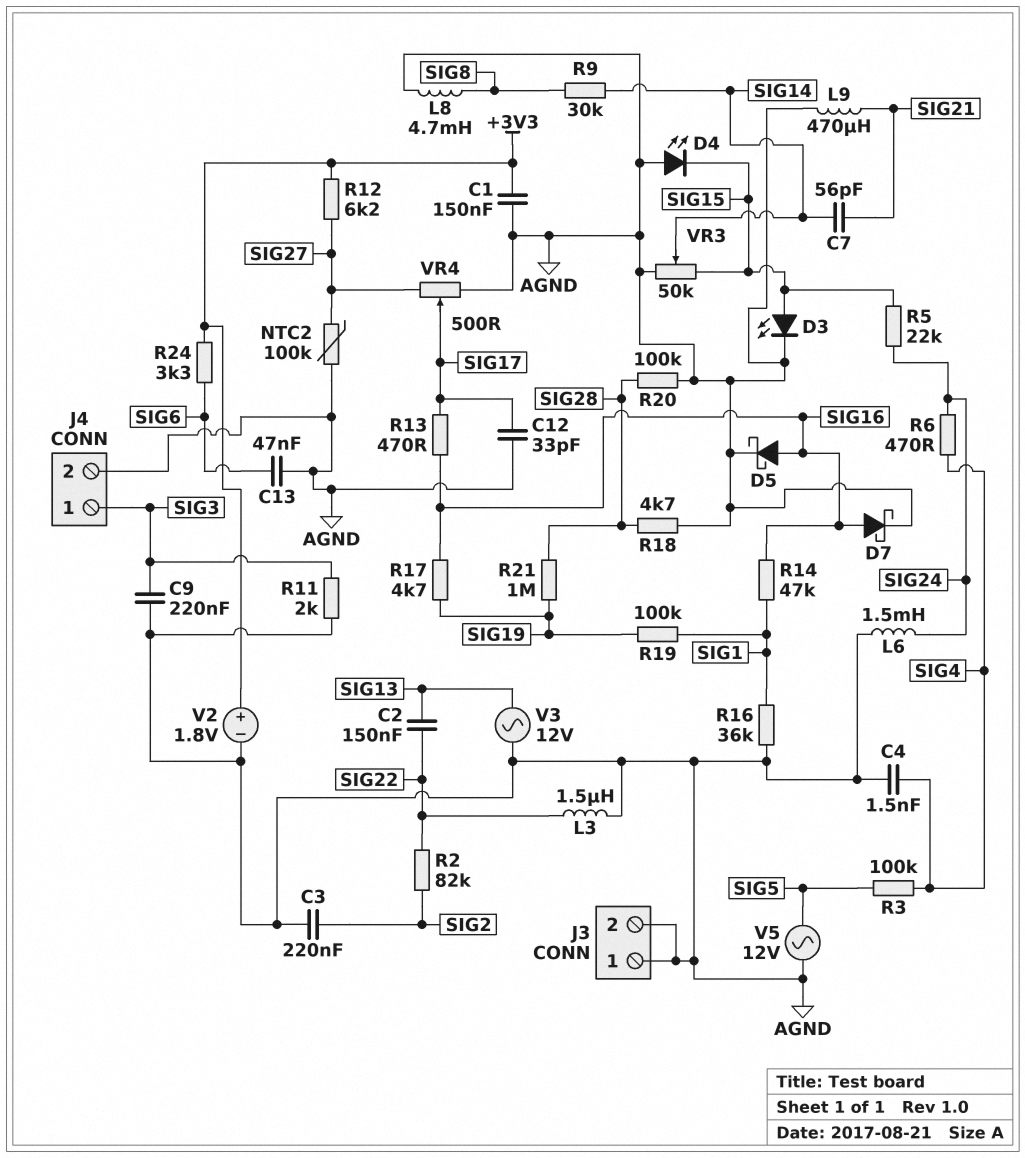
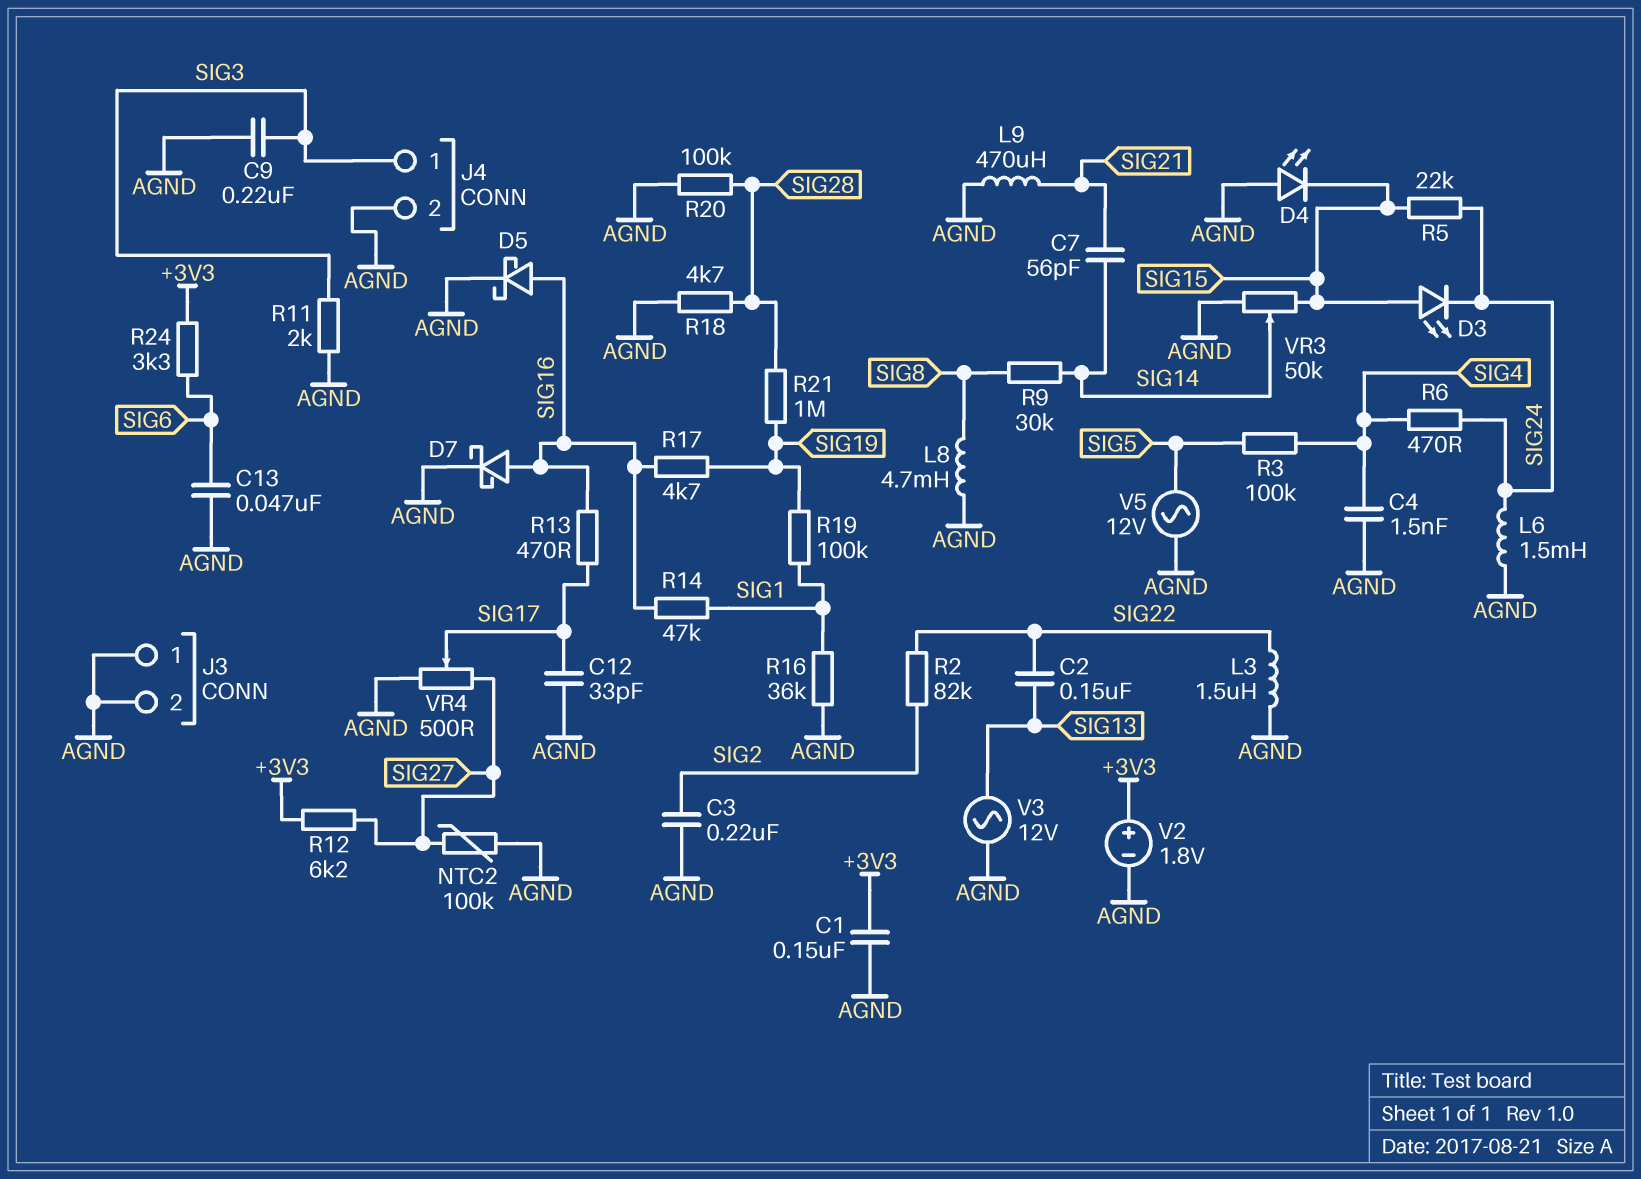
D3: LED (A SIG15, K AGND) -> LED (A SIG15, K SIG24)

